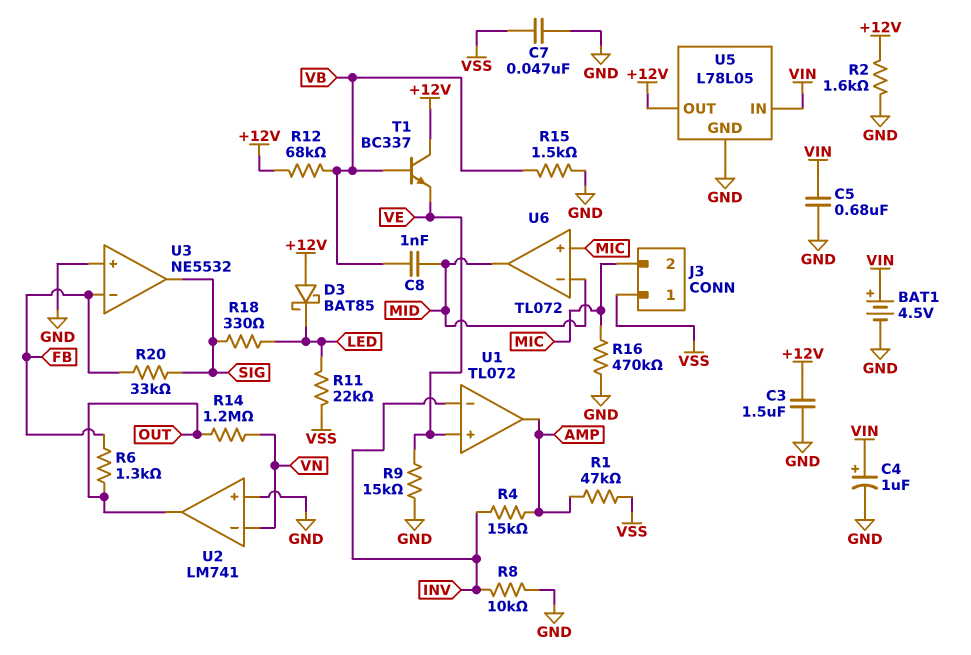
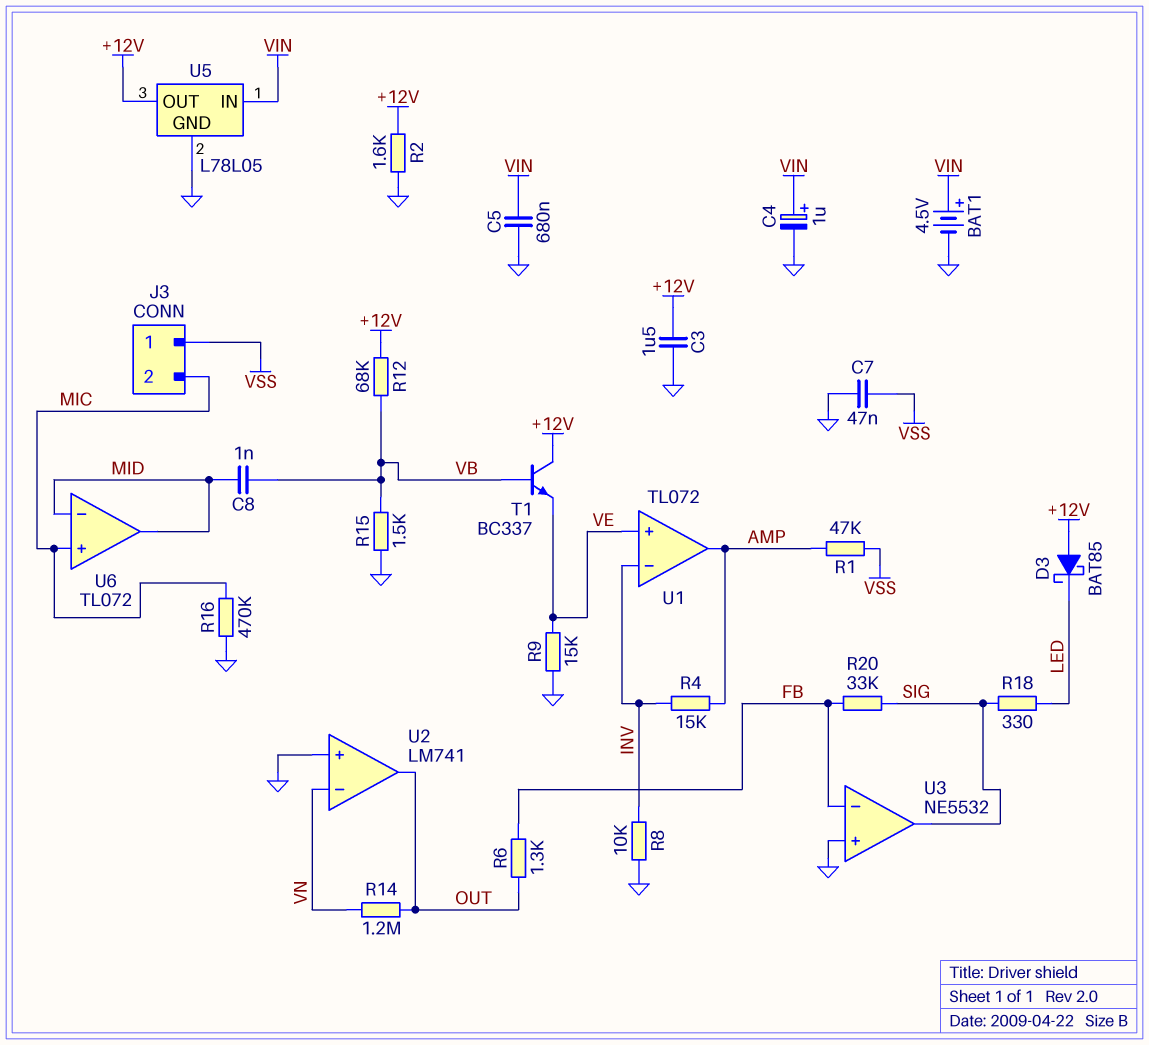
R11: 22k (LED, VSS) -> none

